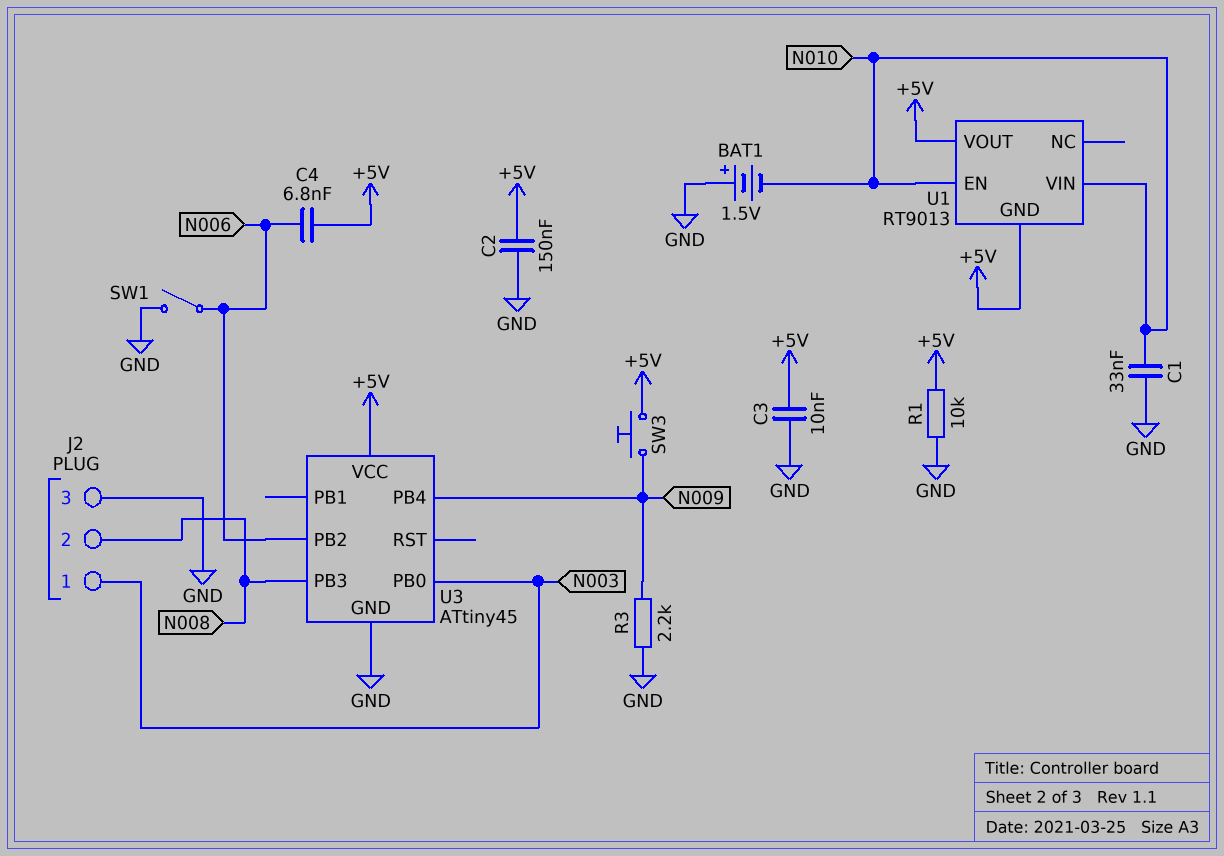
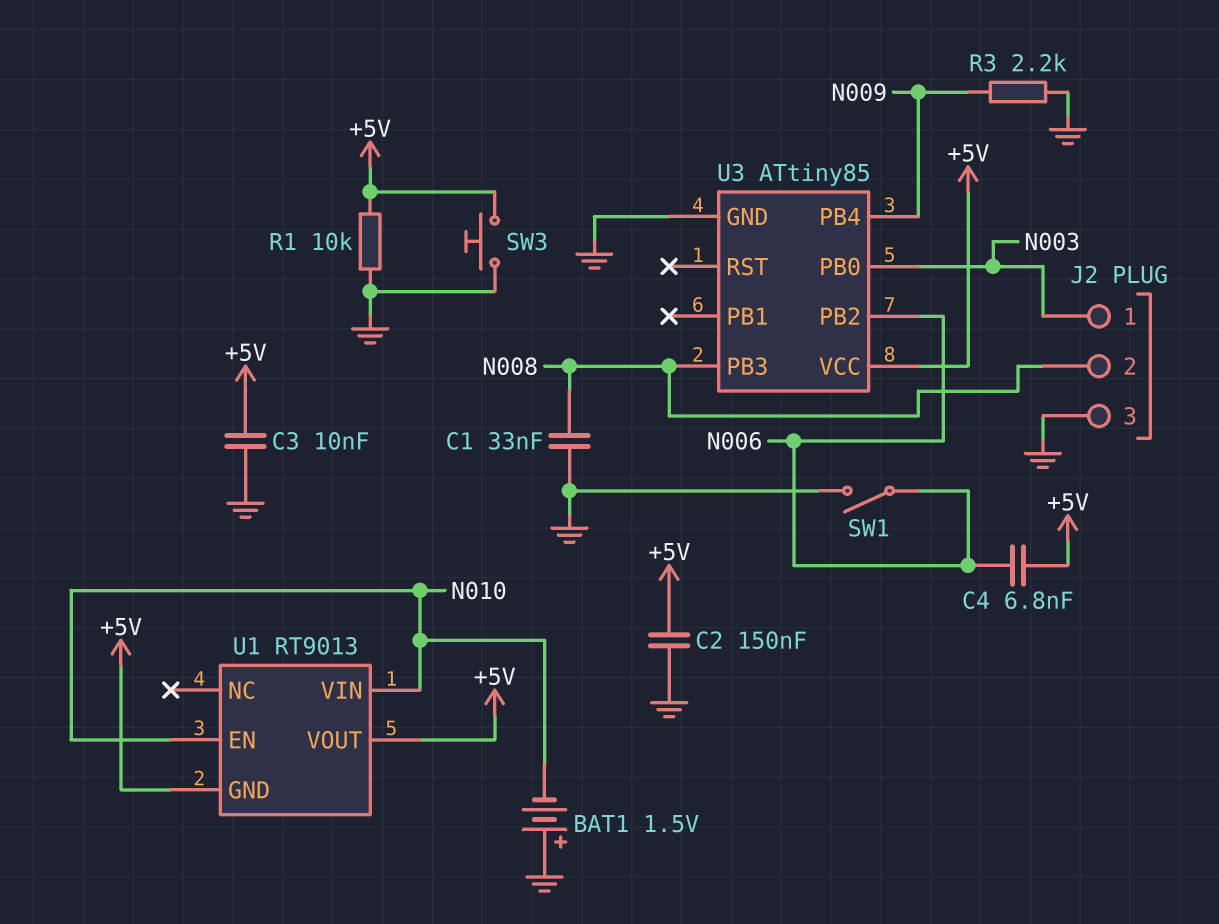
C1: 33nF (GND, N010) -> 33nF (GND, N008)
SW3: button (+5V, N009) -> button (+5V, GND)
U3: ATtiny45 -> ATtiny85

